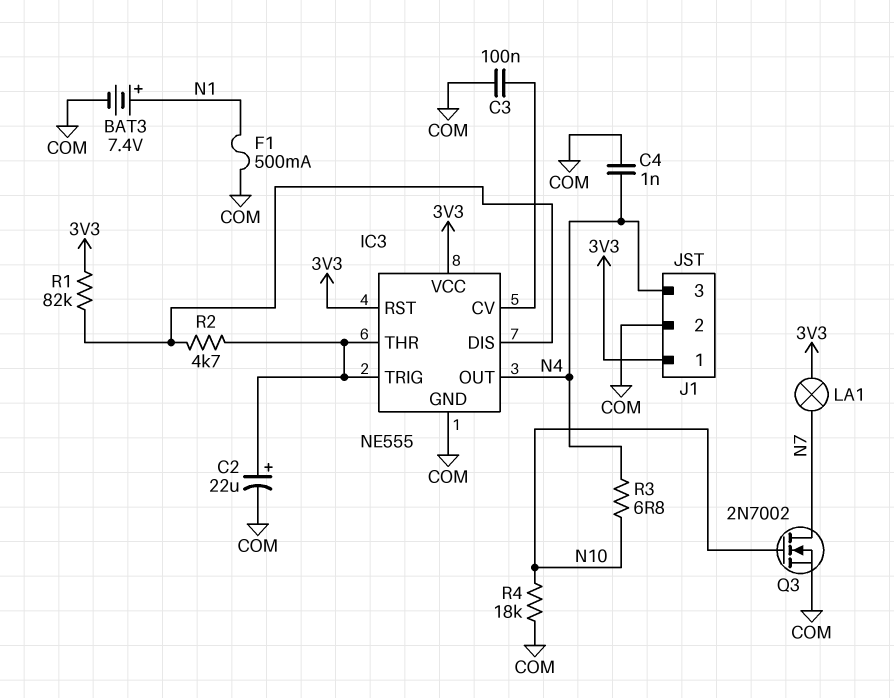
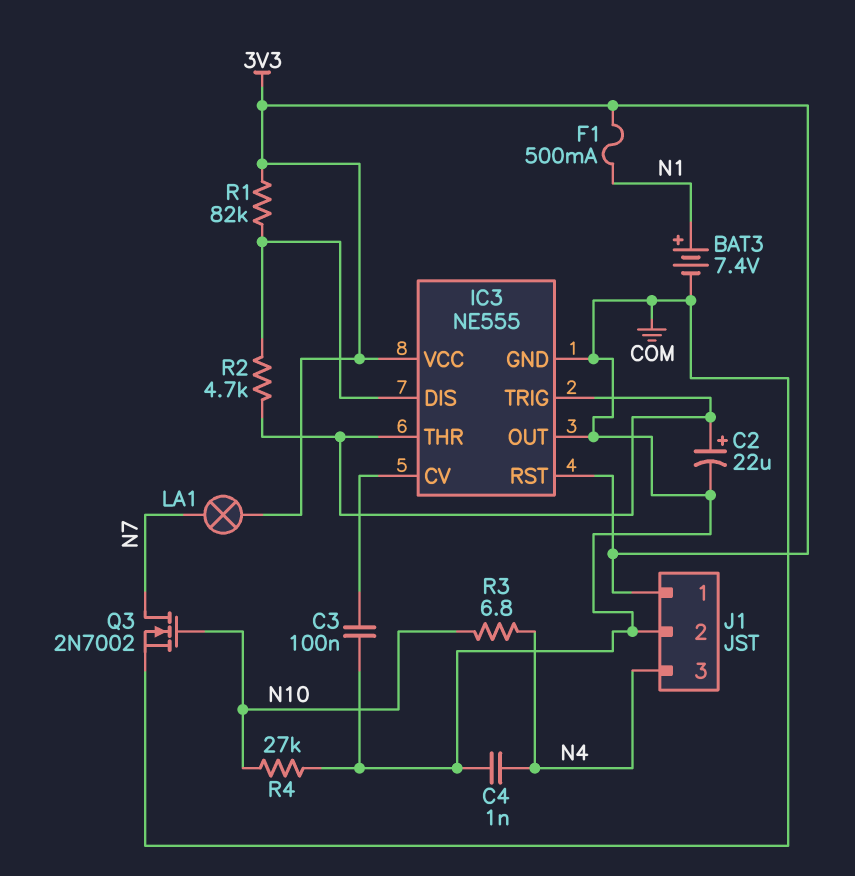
F1: 500mA (COM, N1) -> 500mA (3V3, N1)
IC3 pin OUT: N4 -> COM
R4: 18k (COM, N10) -> 27k (COM, N10)

